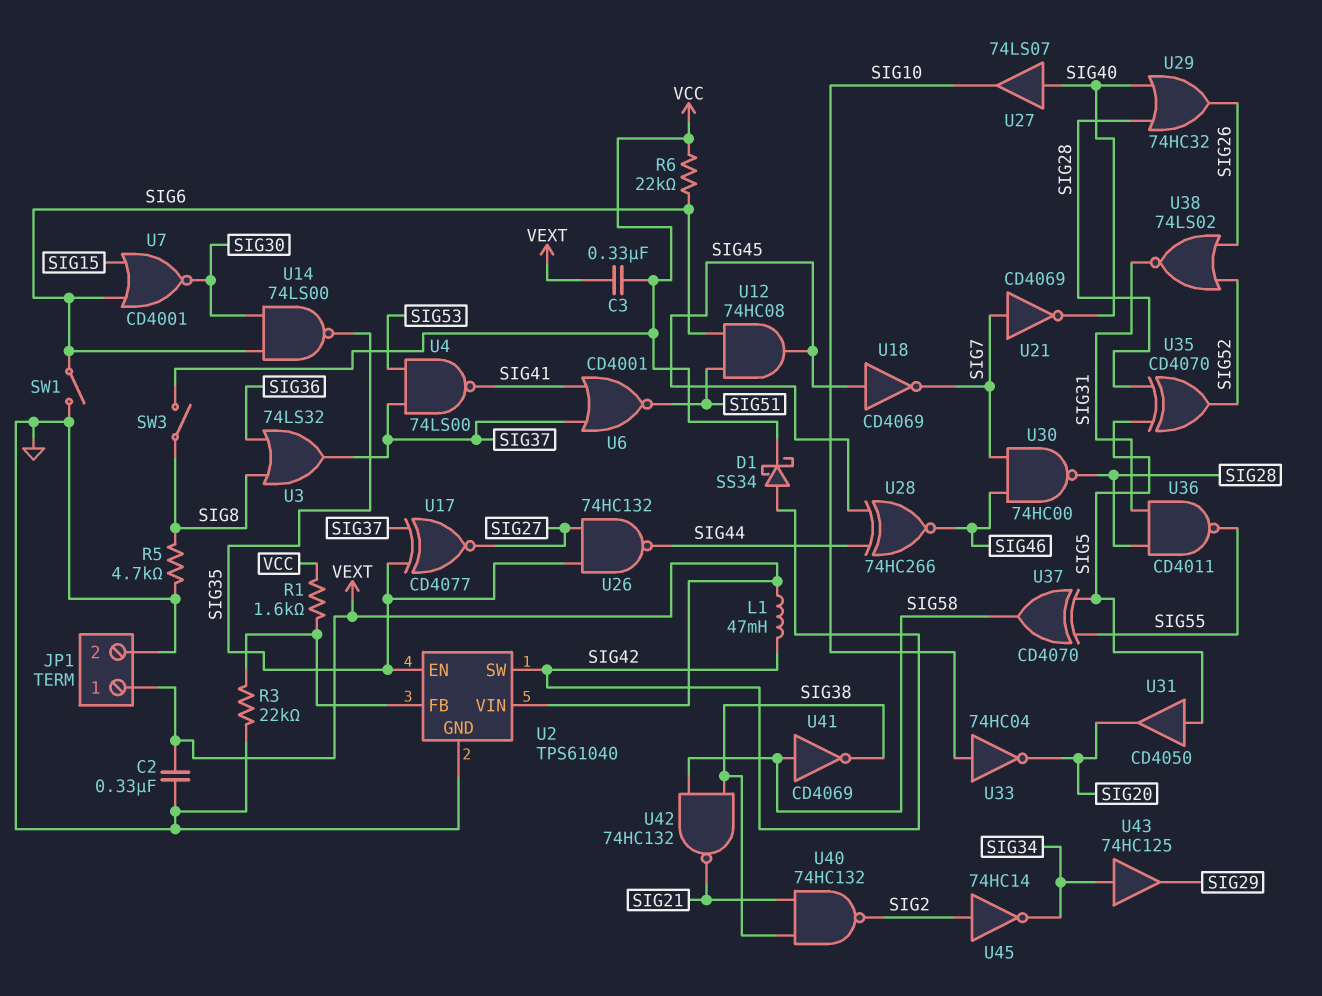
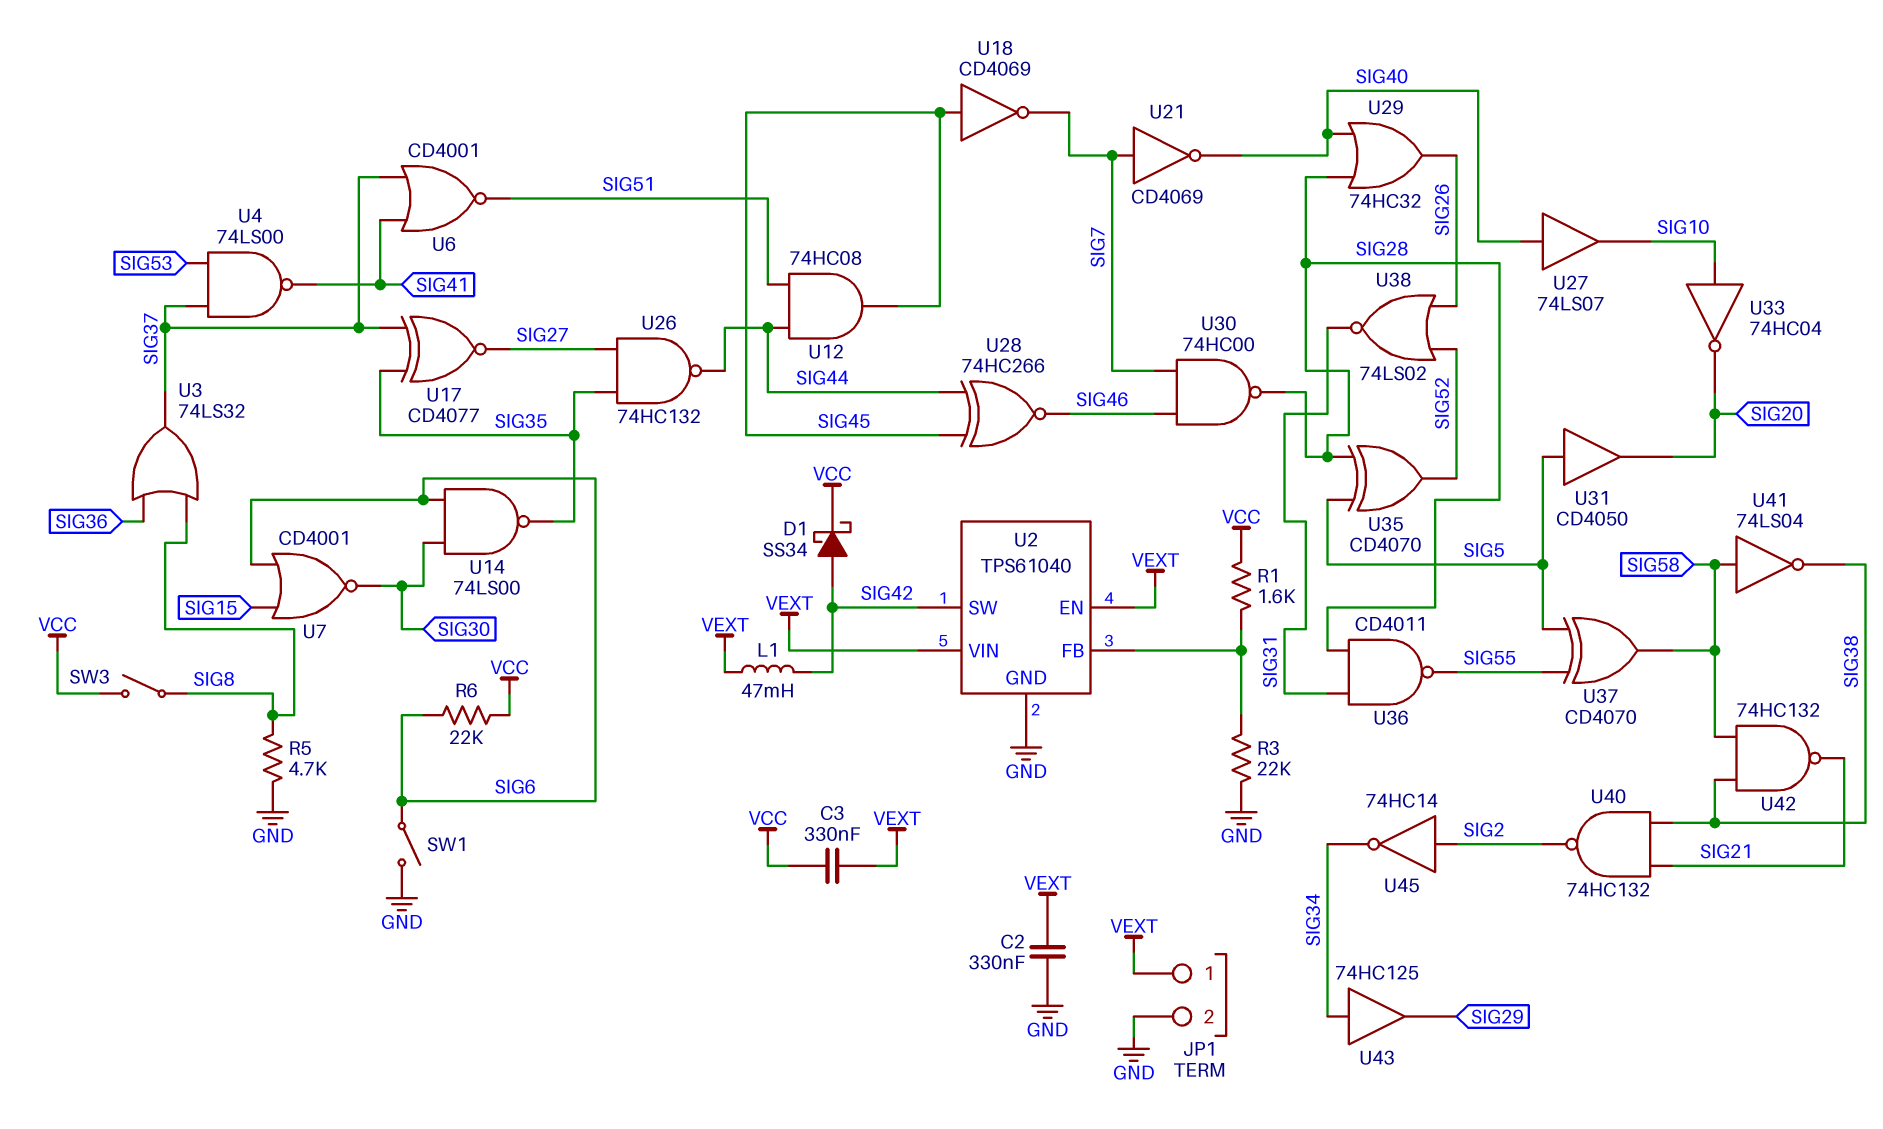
U2 pin EN: SIG35 -> VEXT
U12: AND 74HC08 (in SIG6, in SIG51, out SIG45) -> AND 74HC08 (in SIG44, in SIG51, out SIG45)
U41: NOT CD4069 (in SIG58, out SIG38) -> NOT 74LS04 (in SIG58, out SIG38)

